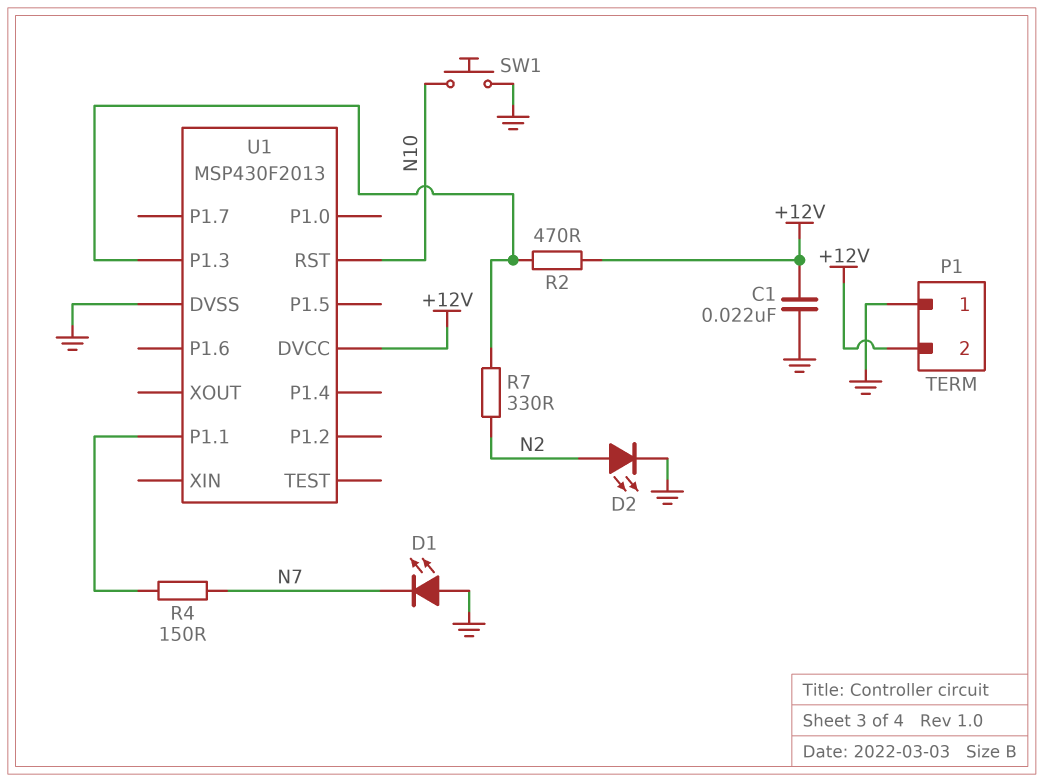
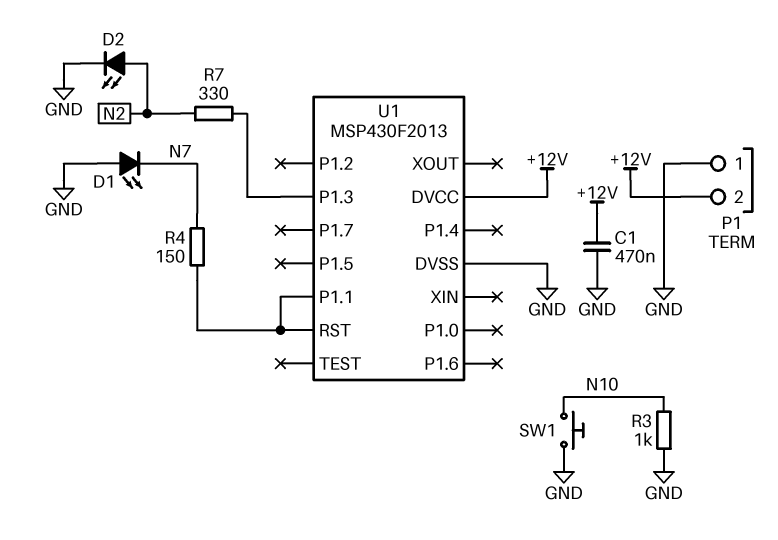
C1: 22nF (+12V, GND) -> 470nF (+12V, GND)
R2: 470 (+12V, U1/P1.3) -> none
R3: none -> 1k (GND, N10)
U1 pin RST: N10 -> U1/P1.1

